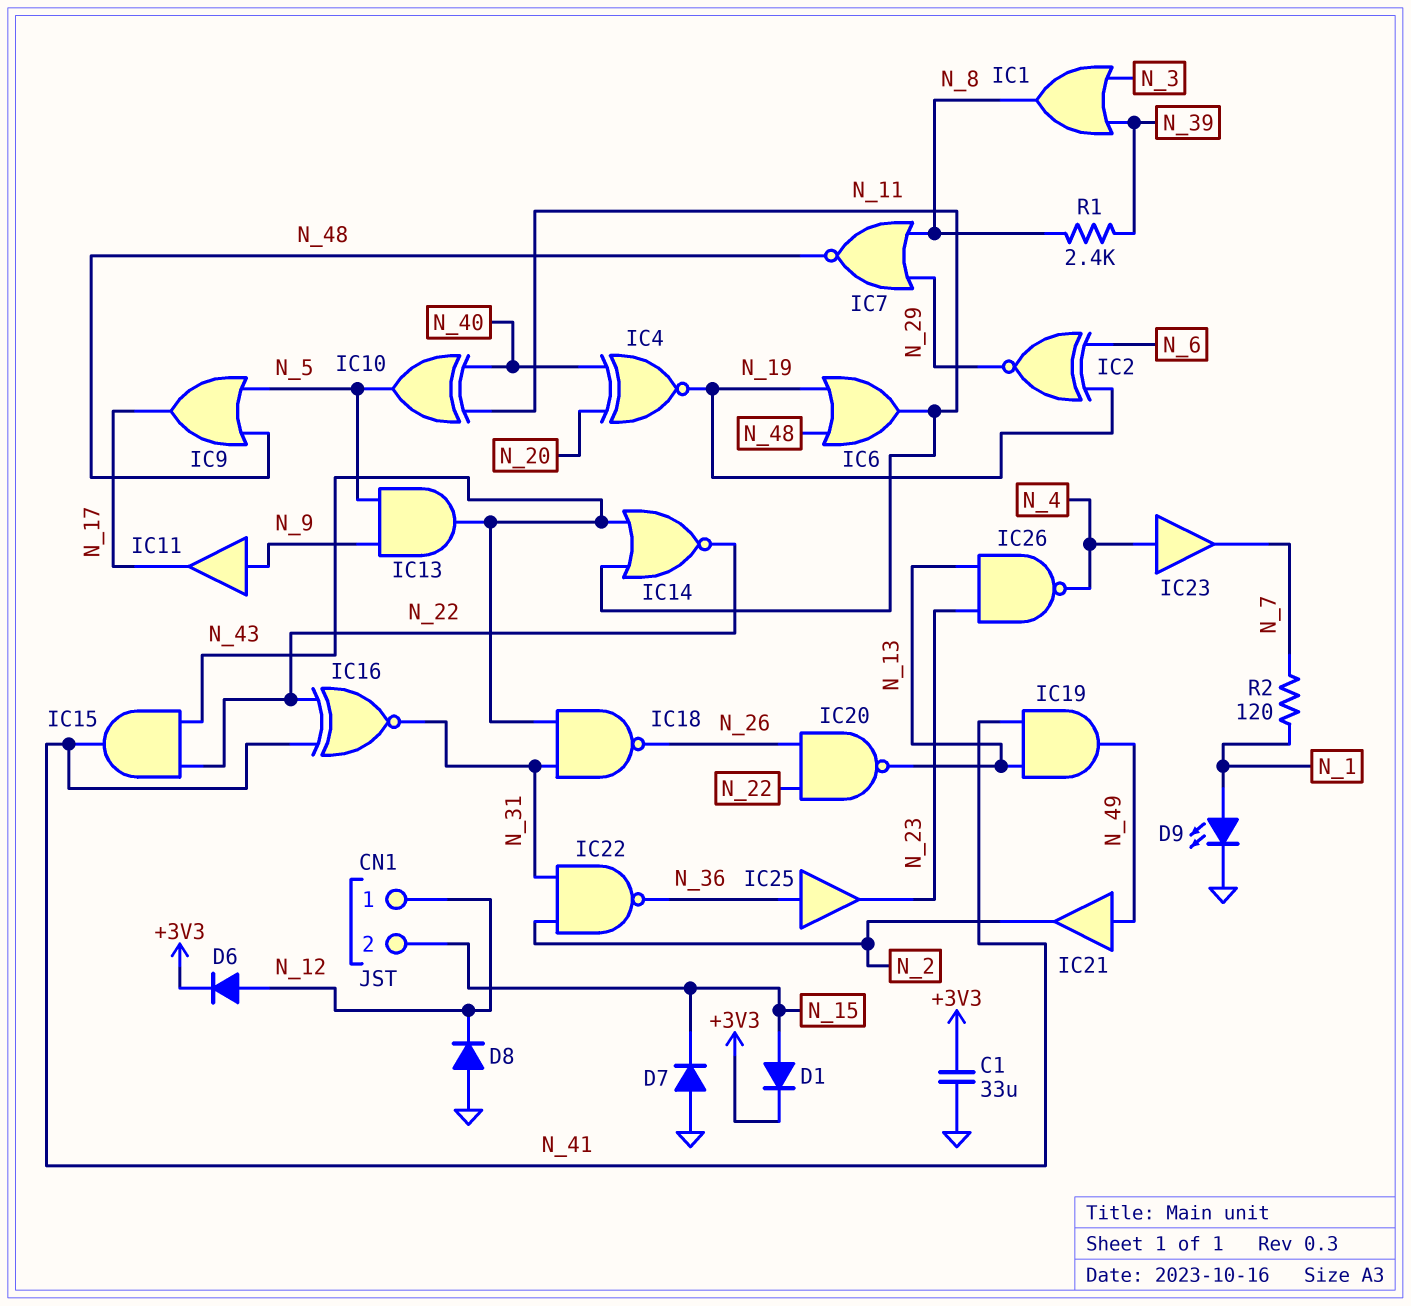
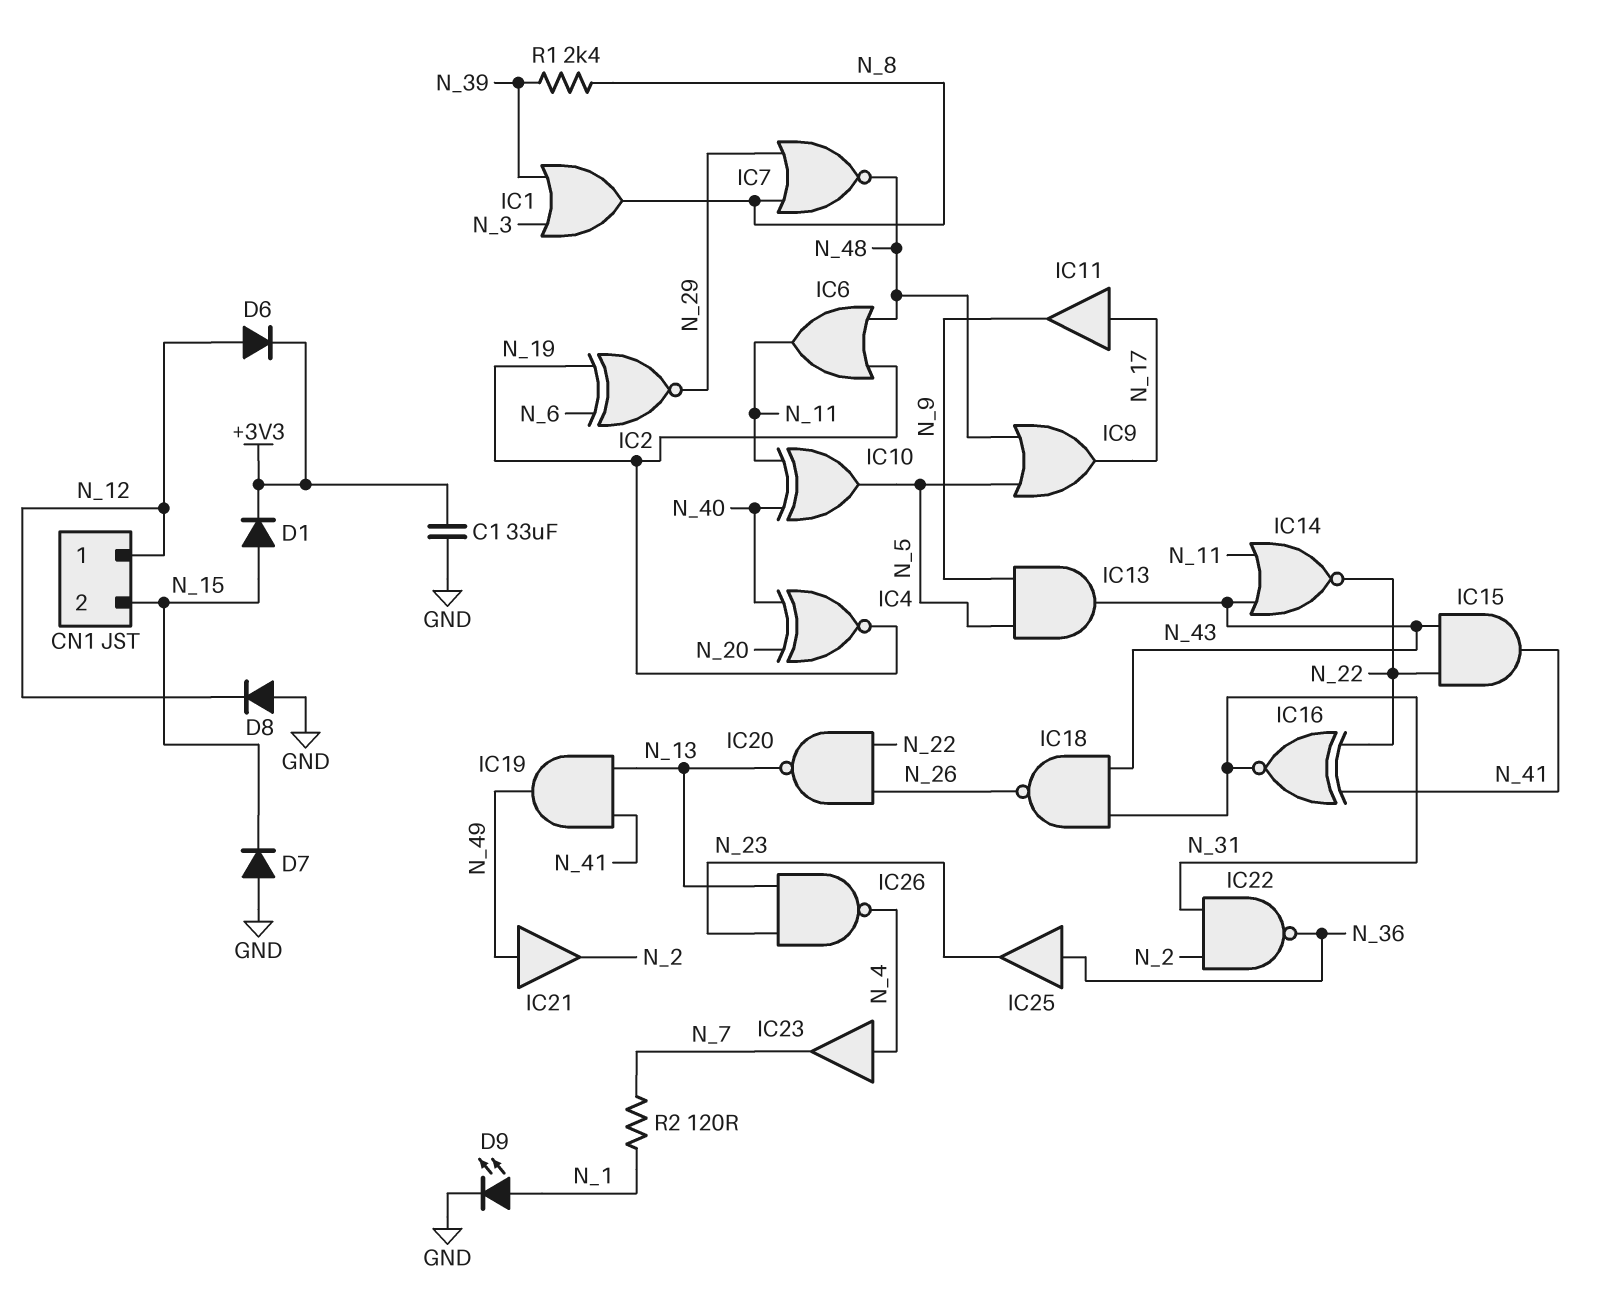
IC11: buffer (in N_9, out N_17) -> buffer (in N_17, out N_9)

